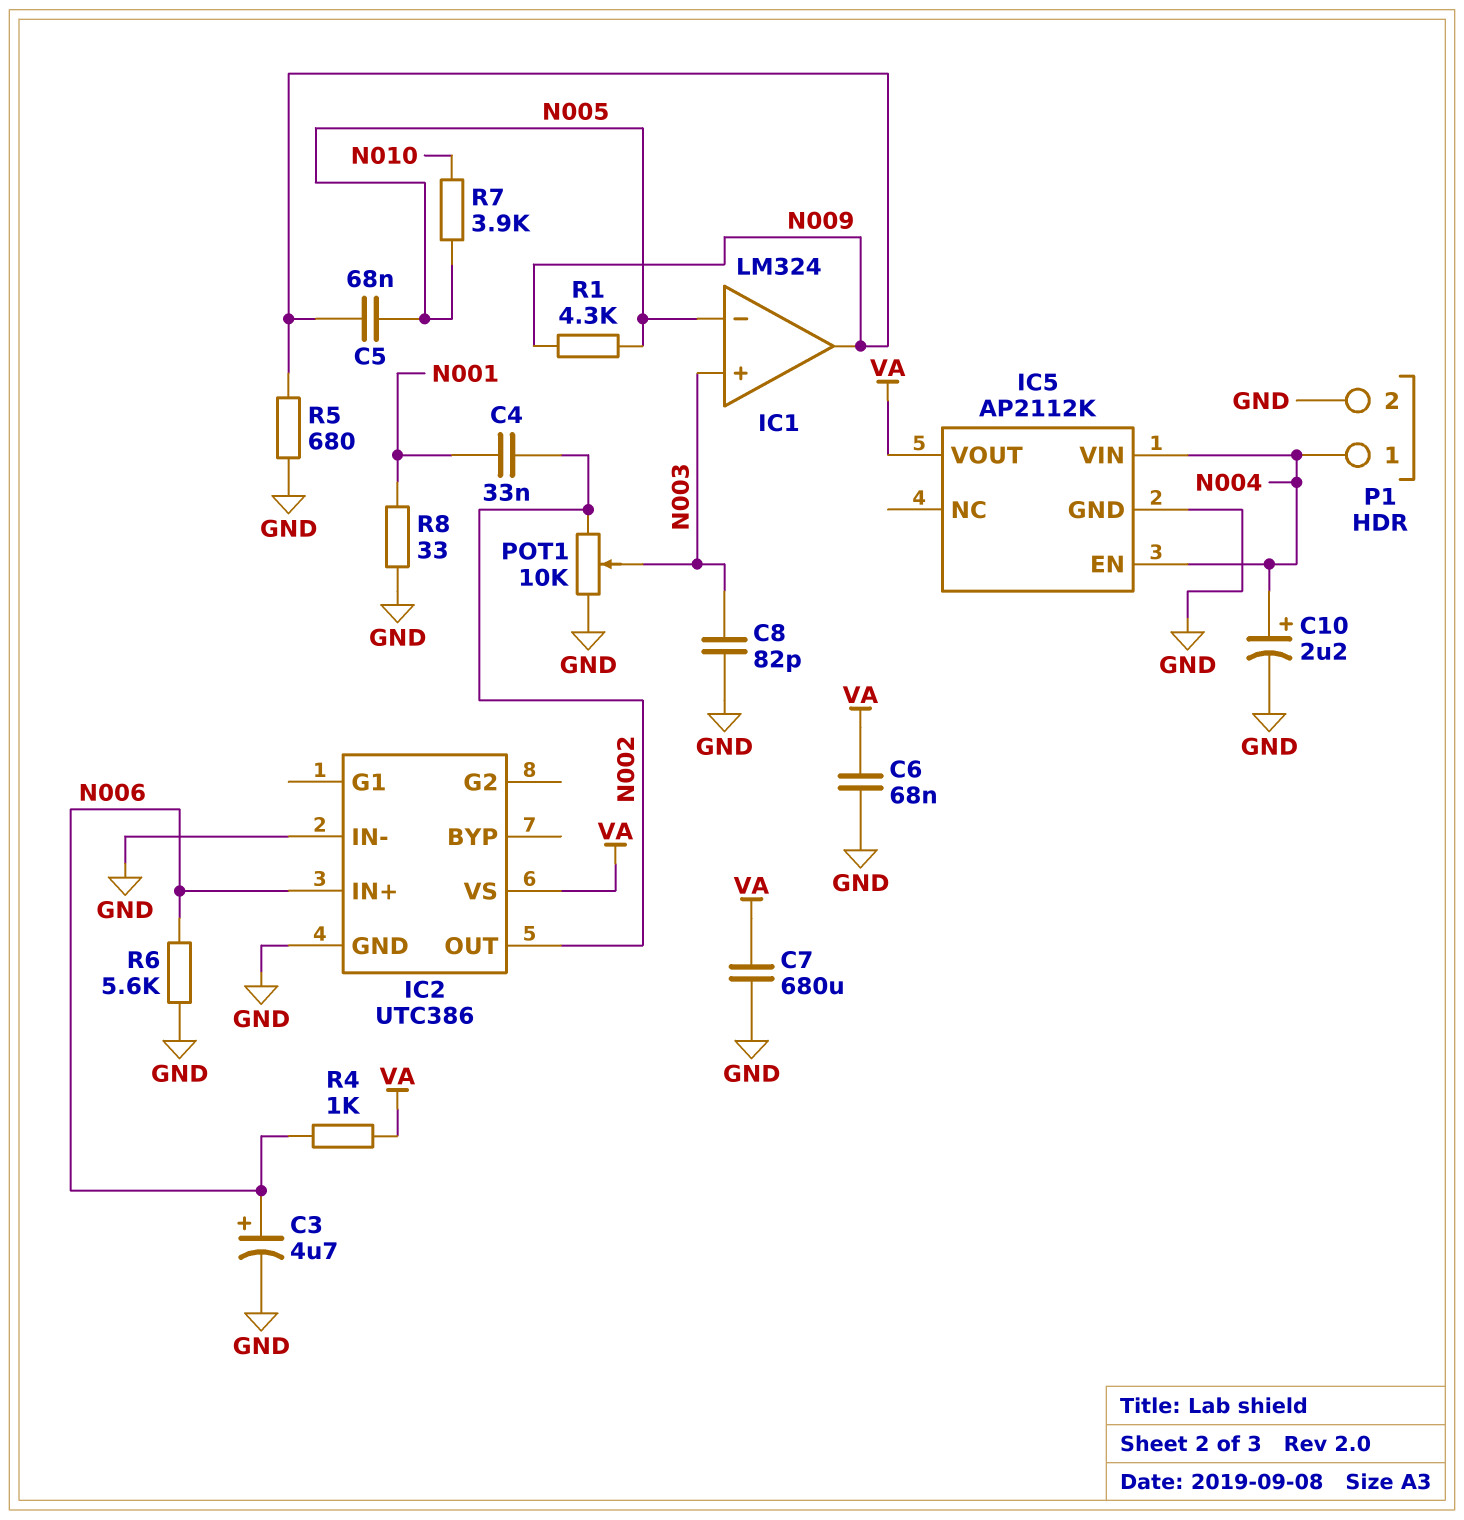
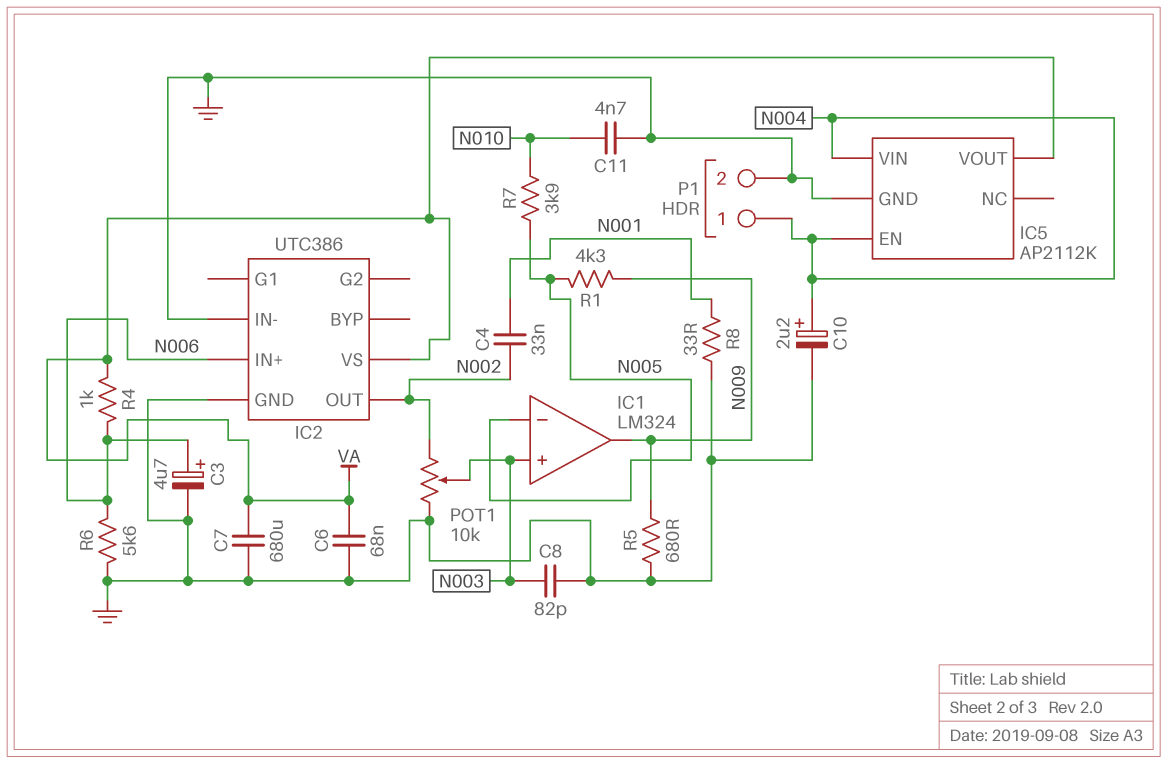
C5: 68nF (N005, N009) -> none
C11: none -> 4.7nF (GND, N010)

